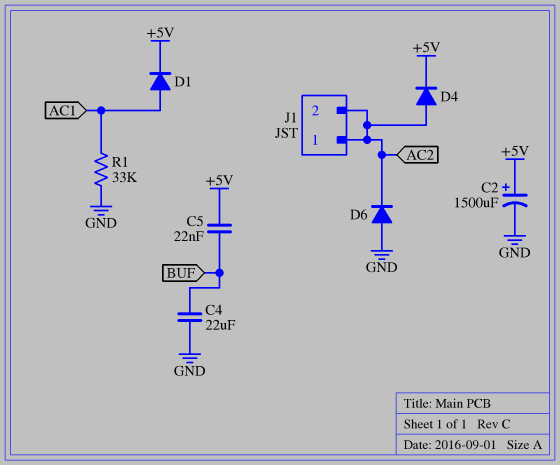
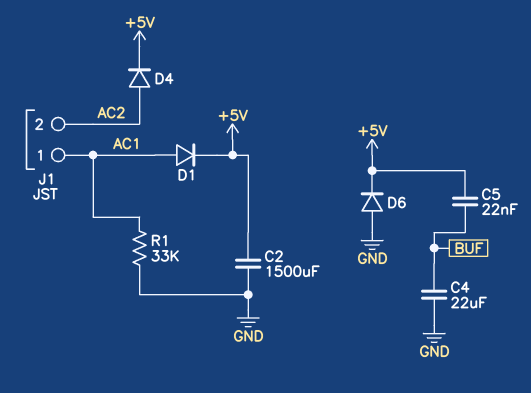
C2: 1500uF (plus +5V, minus GND) -> 1500uF (+5V, GND)
D6: diode (A GND, K AC2) -> diode (A GND, K +5V)
J1 pin 1: AC2 -> AC1

